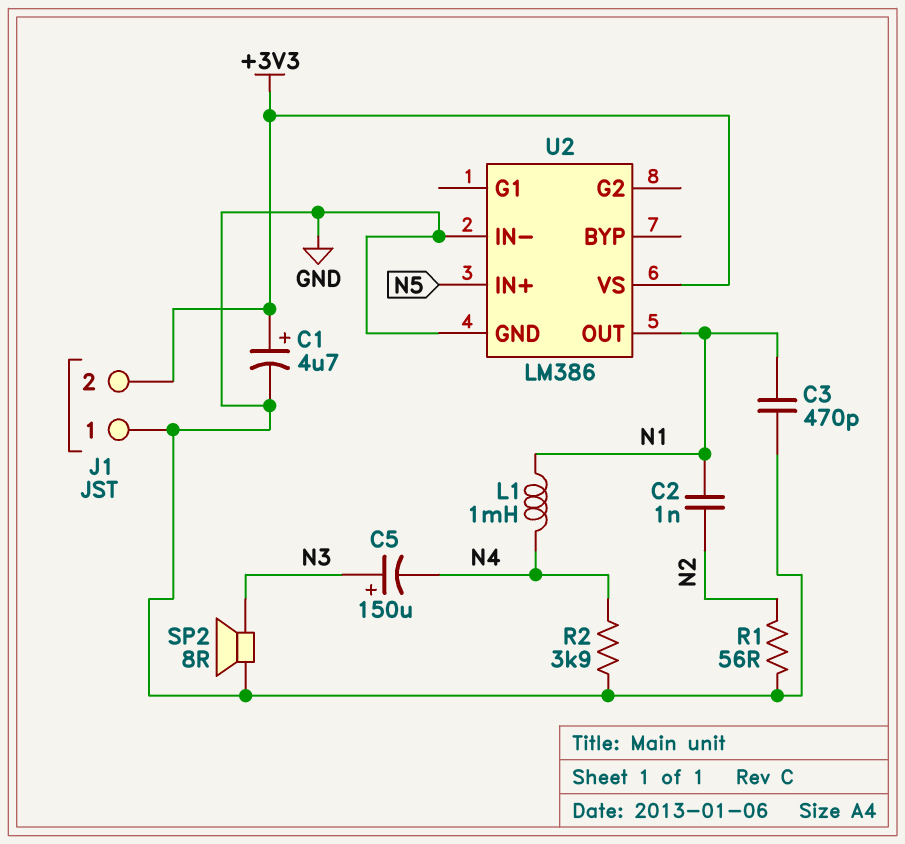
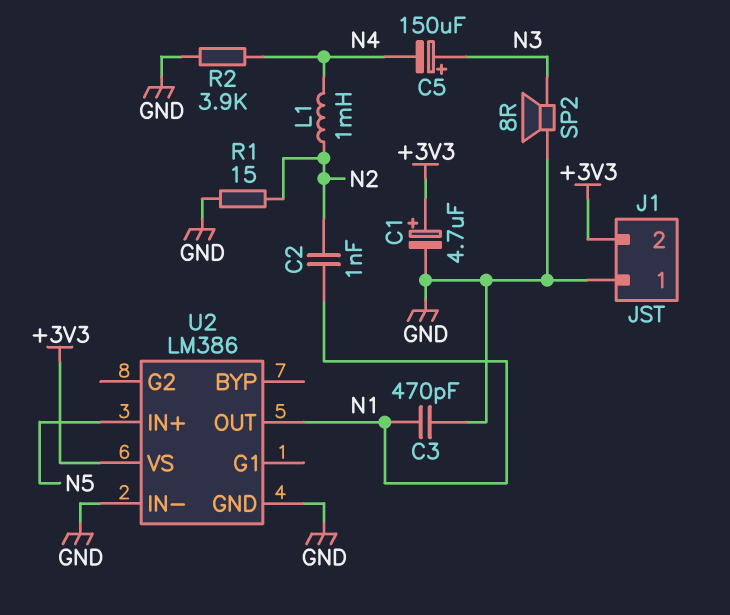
L1: 1mH (N1, N4) -> 1mH (N2, N4)
R1: 56 (GND, N2) -> 15 (GND, N2)

